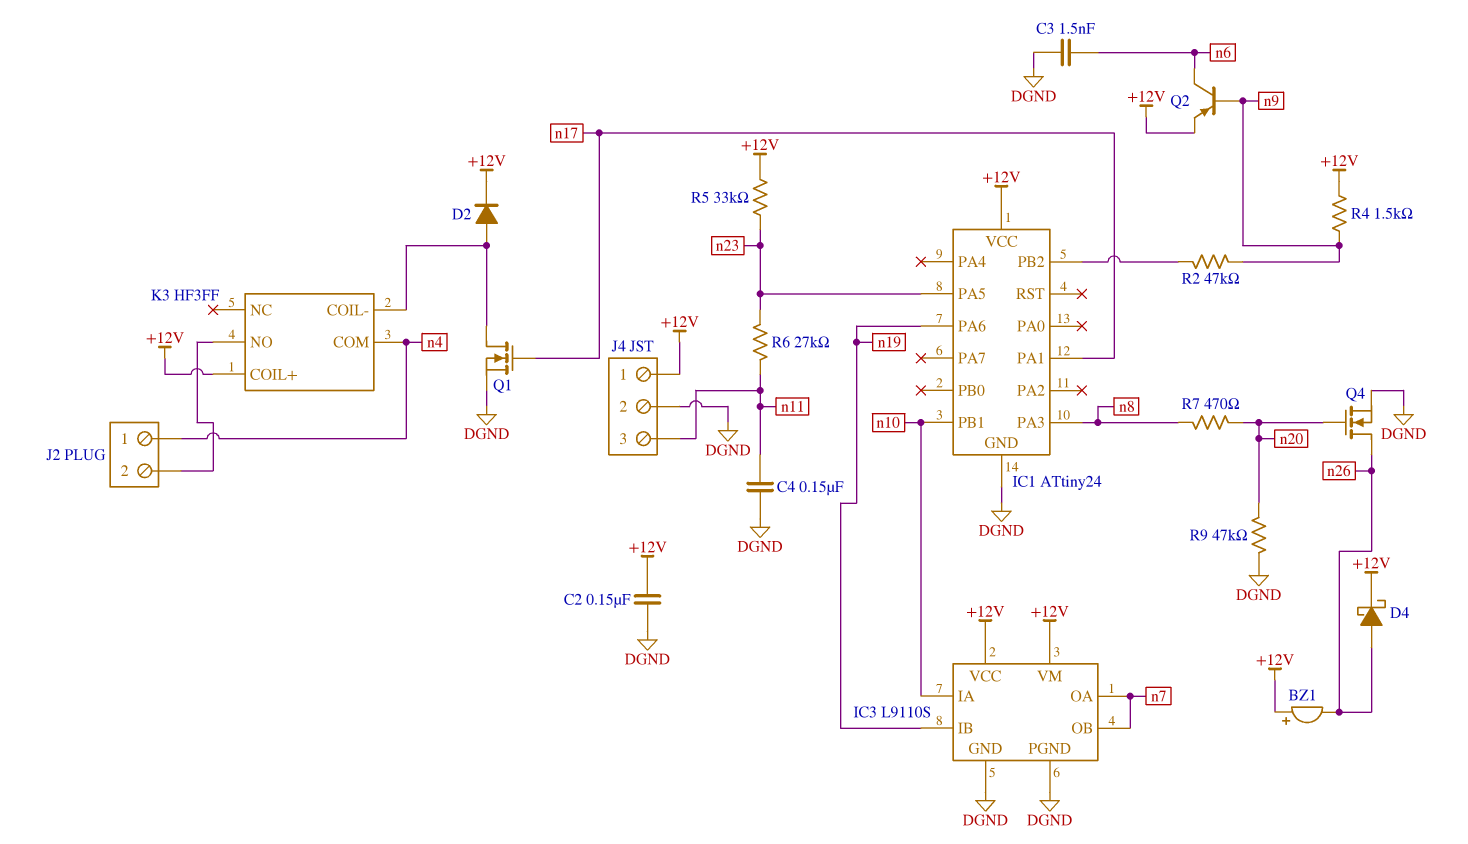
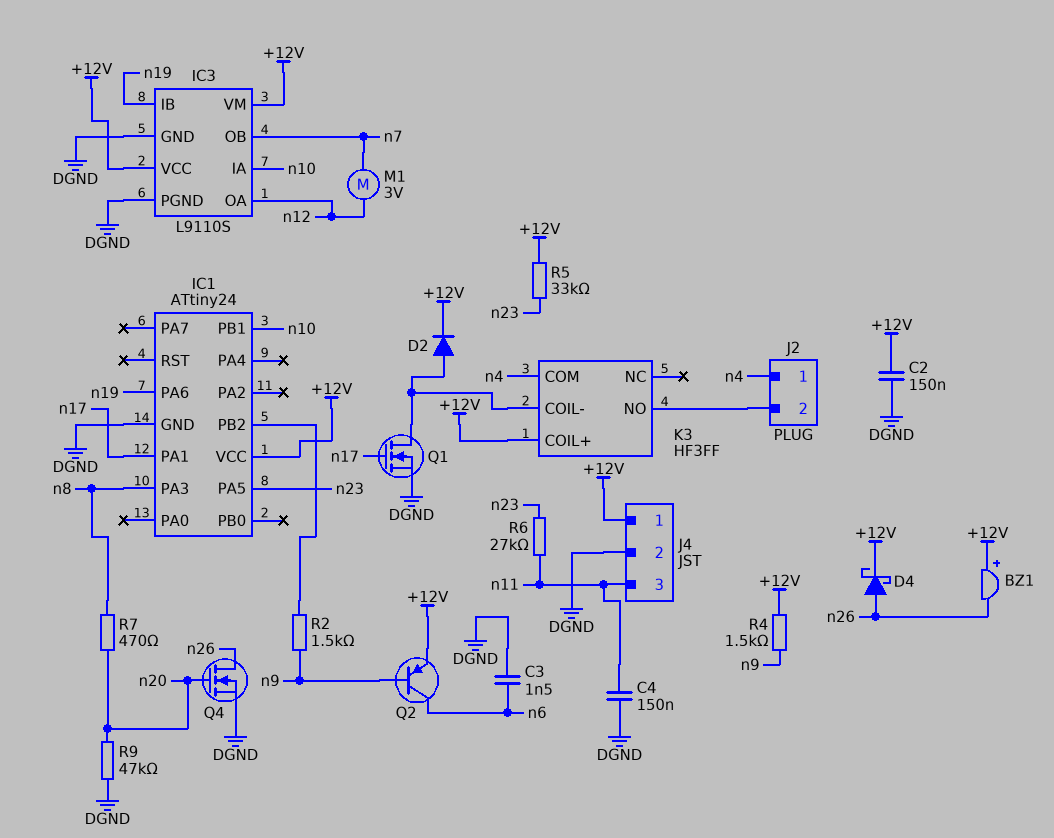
IC3 pin OA: n7 -> n12
M1: none -> motor 3V (n7, n12)
R2: 47k (IC1/PB2, n9) -> 1.5k (IC1/PB2, n9)

